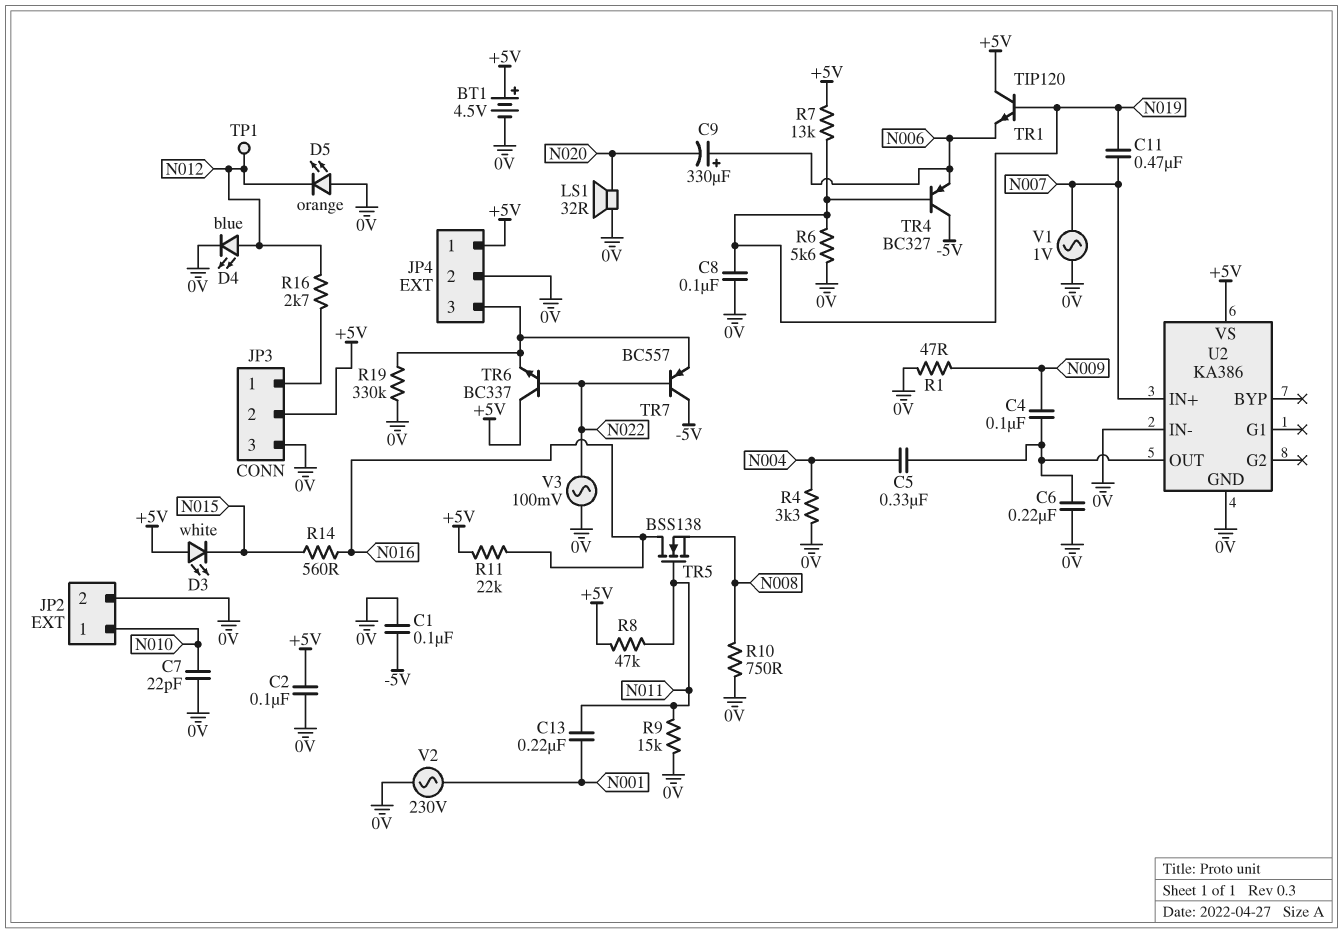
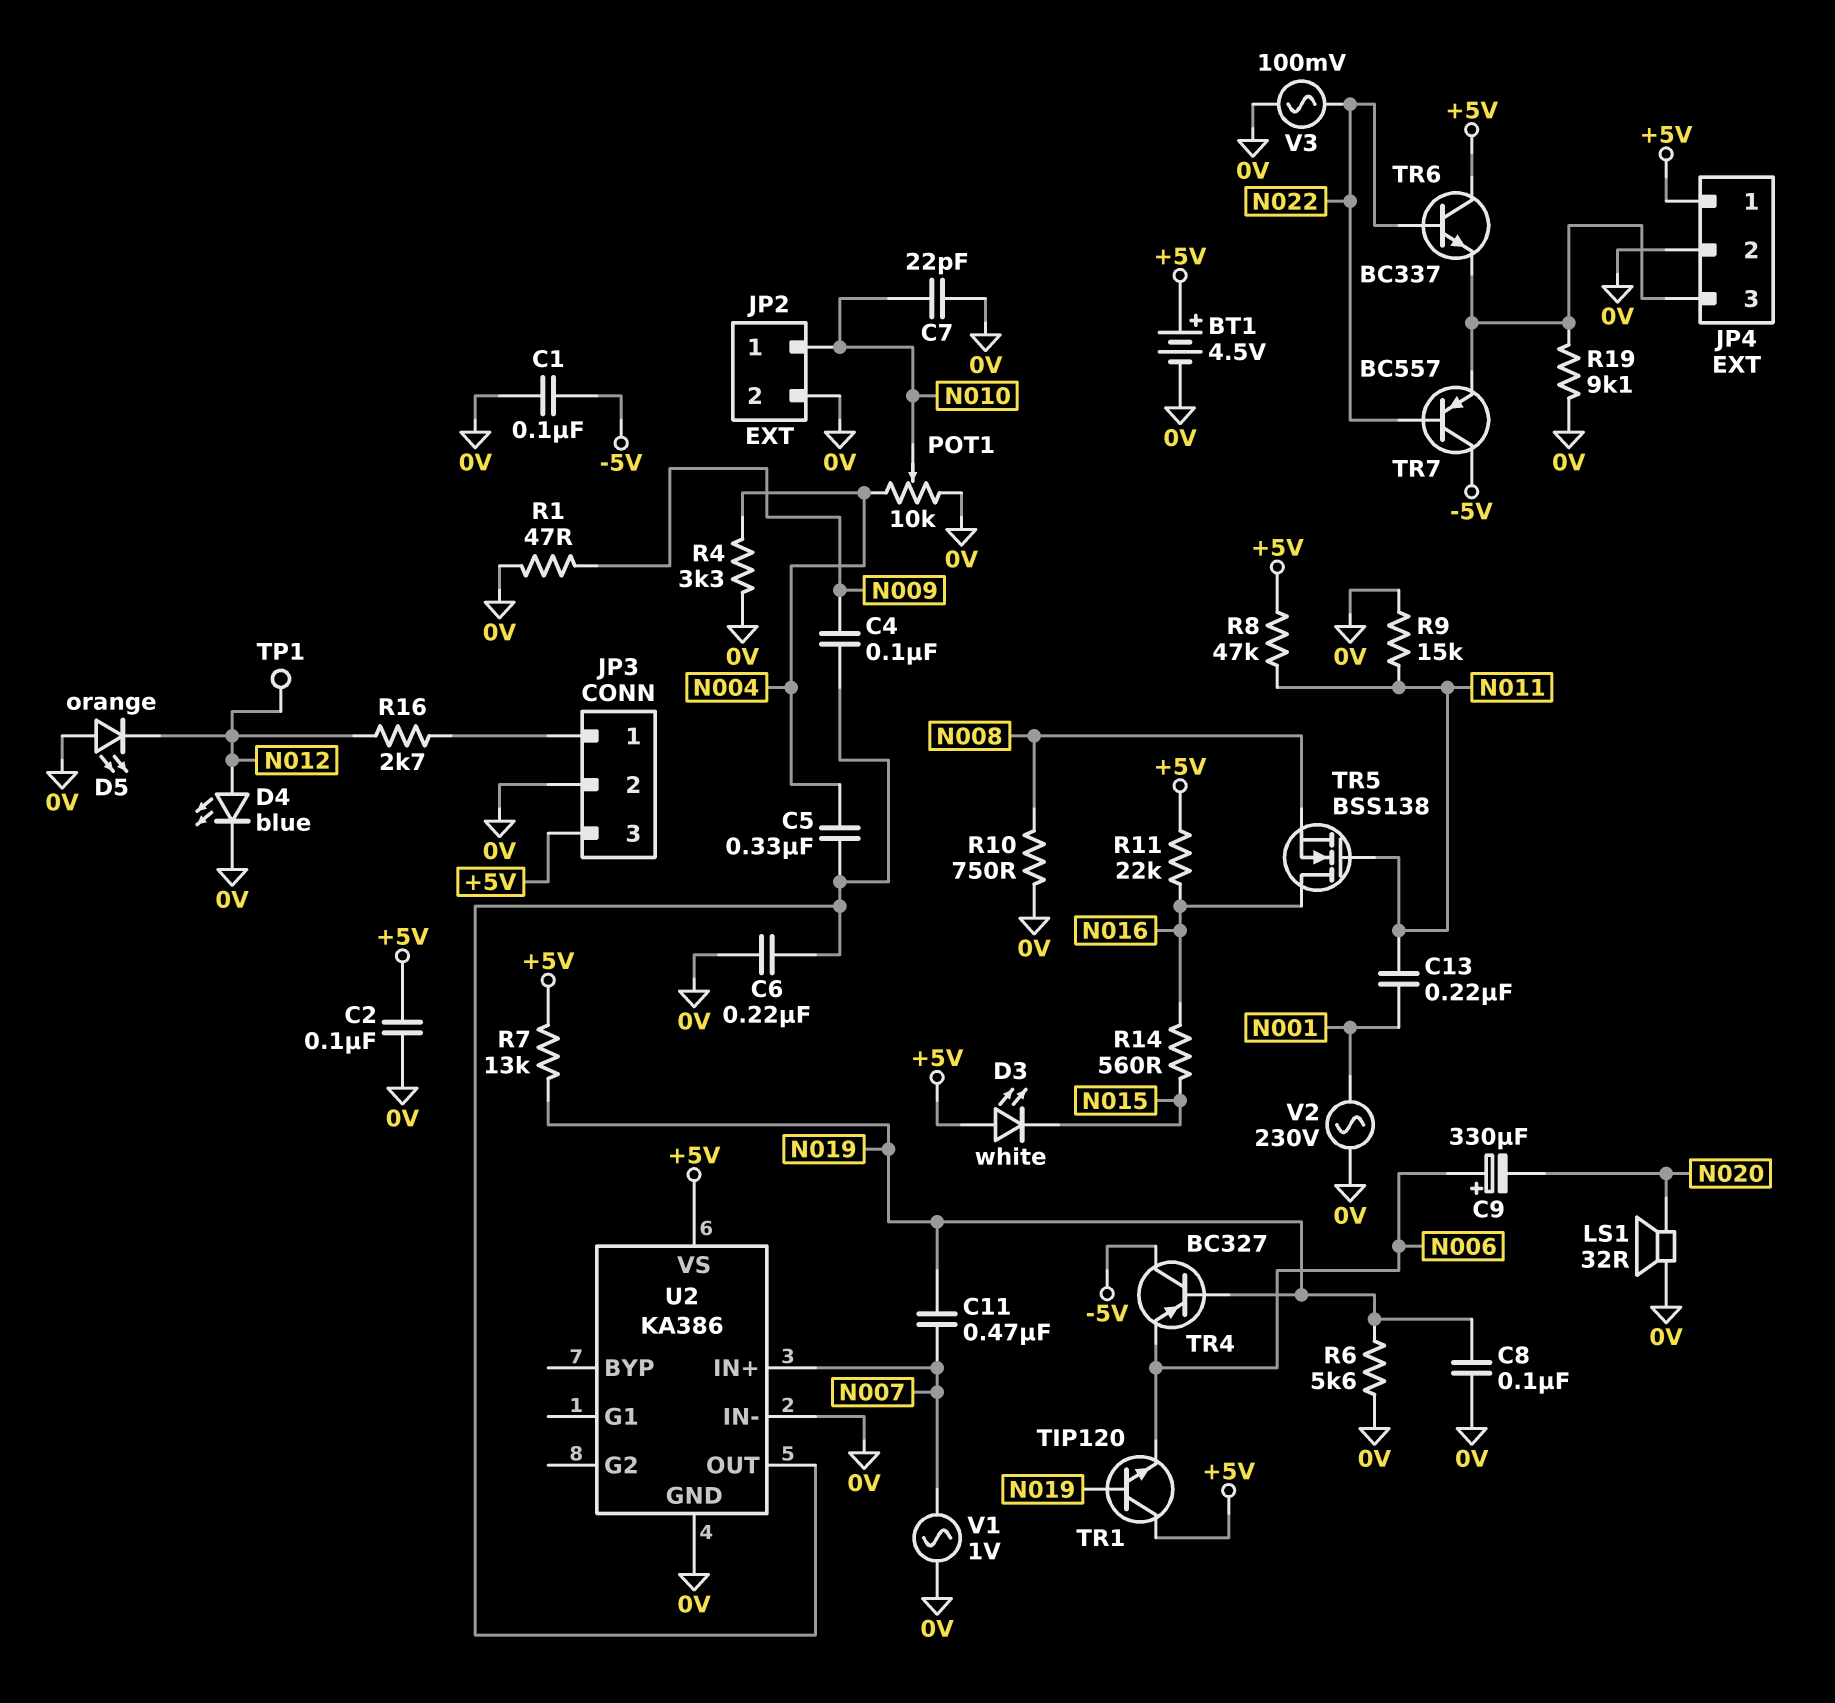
JP3 pin 2: +5V -> 0V
JP3 pin 3: 0V -> +5V
POT1: none -> 10k (0V, N004, wiper N010)
R19: 330k (0V, JP4/3) -> 9.1k (0V, JP4/3)

